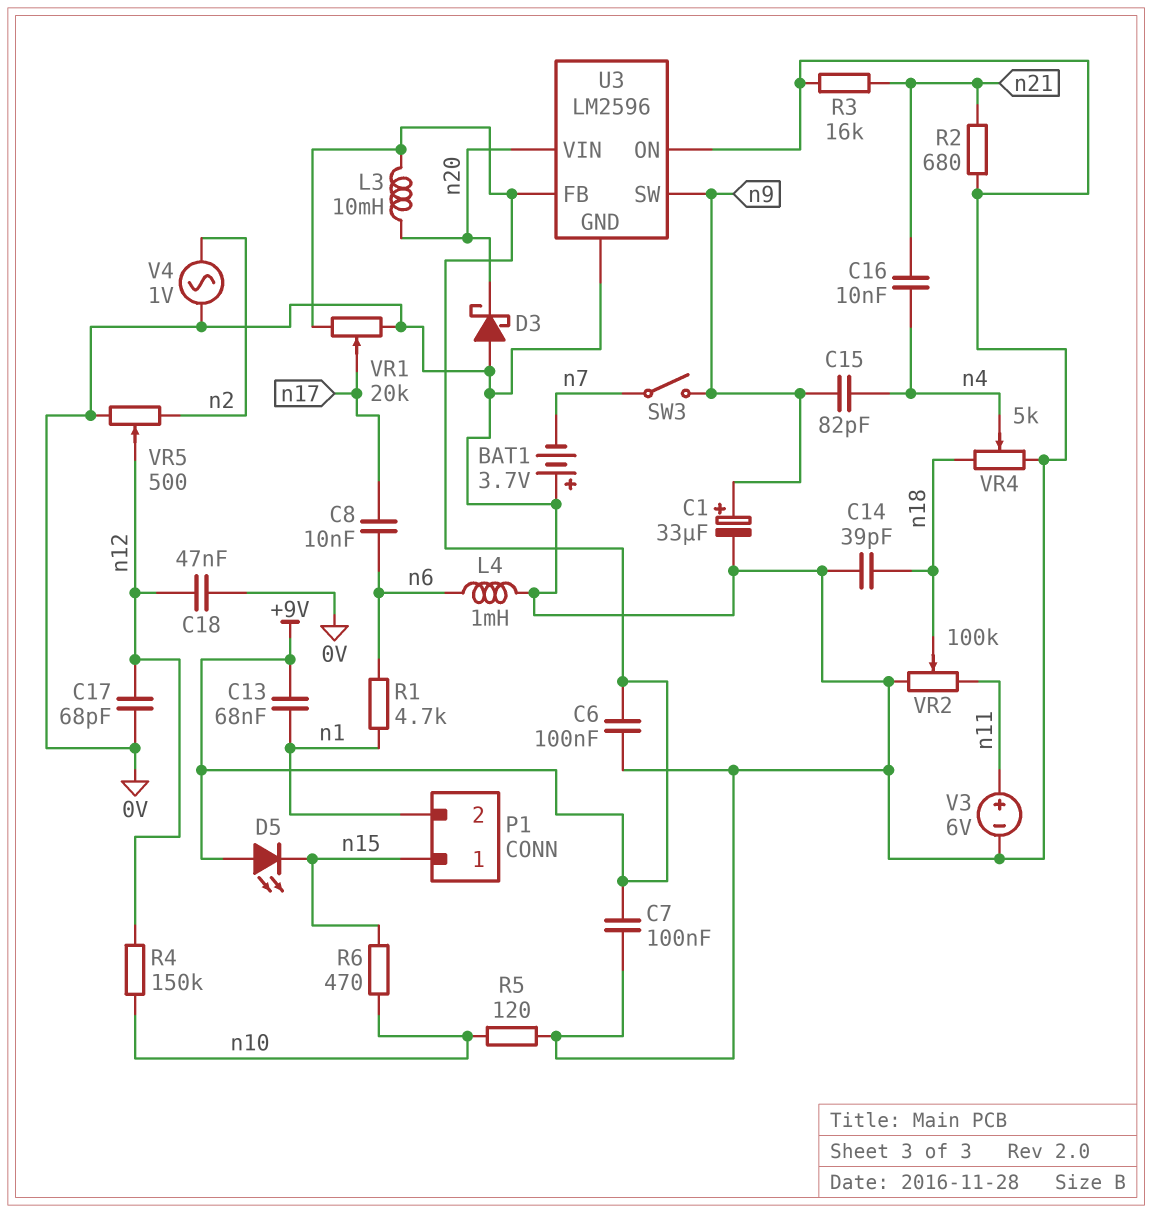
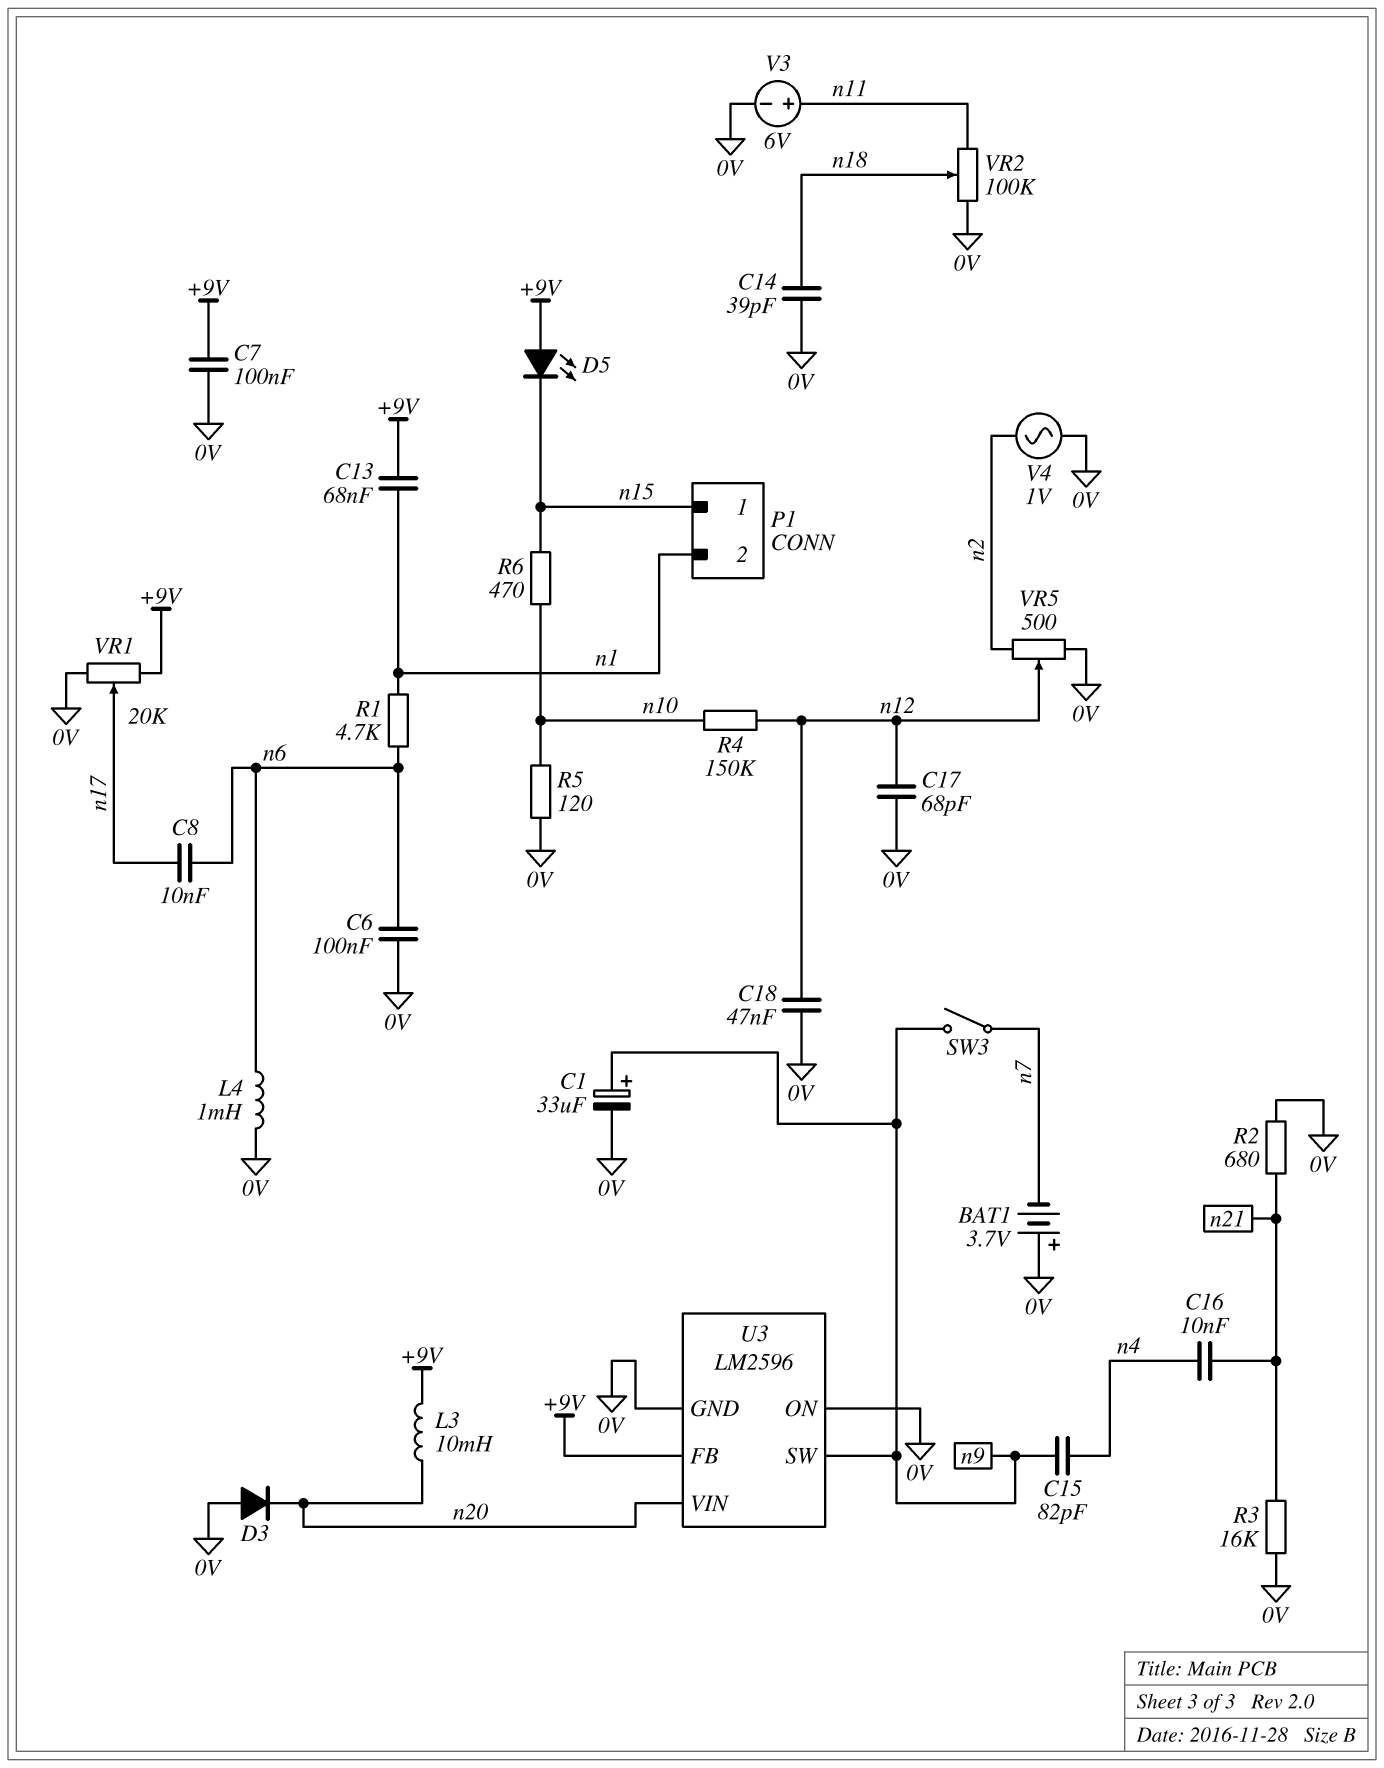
C6: 100nF (+9V, 0V) -> 100nF (0V, n6)
D3: schottky (A 0V, K n20) -> diode (A 0V, K n20)
VR4: 5k (0V, n18, wiper n4) -> none

